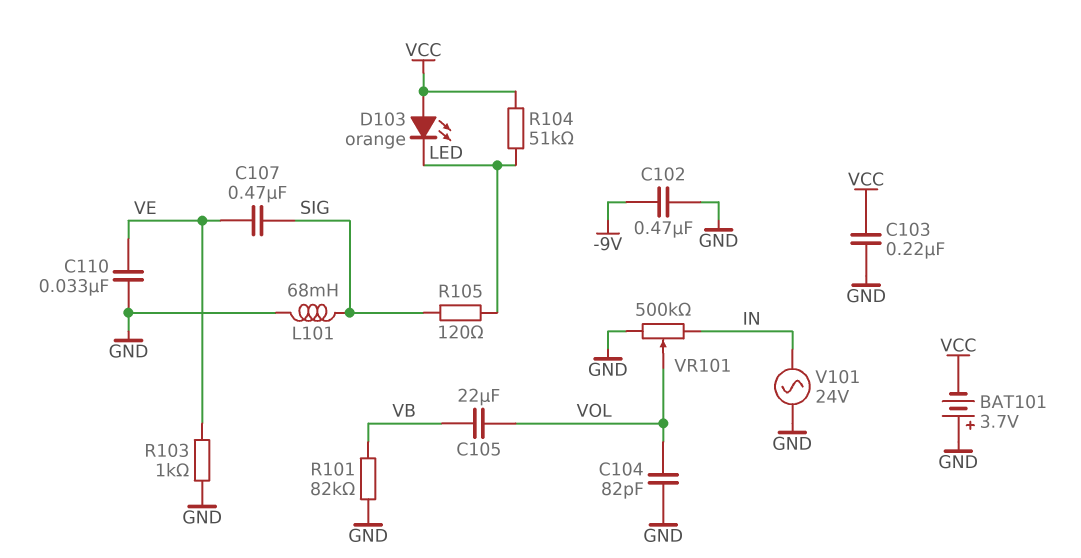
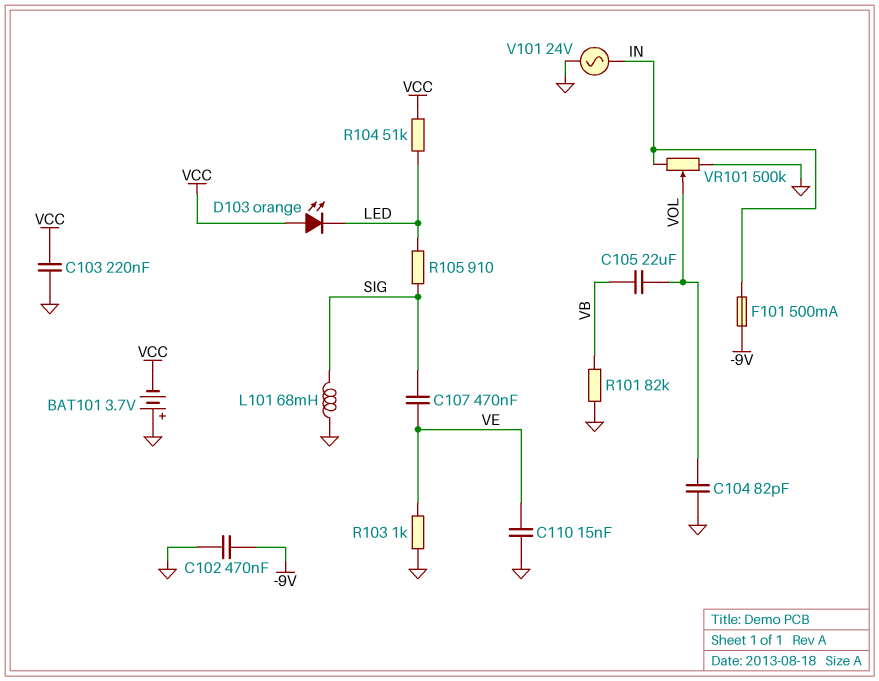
C110: 33nF (GND, VE) -> 15nF (GND, VE)
F101: none -> 500mA (-9V, IN)
R105: 120 (LED, SIG) -> 910 (LED, SIG)

